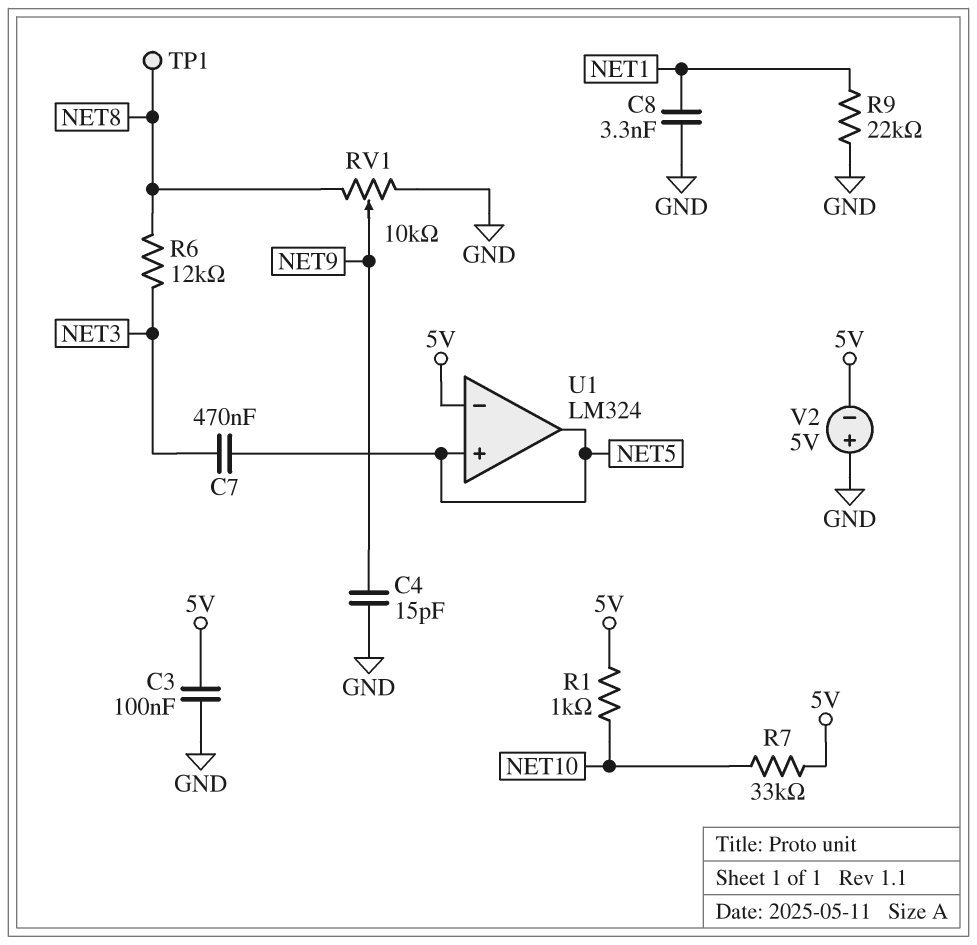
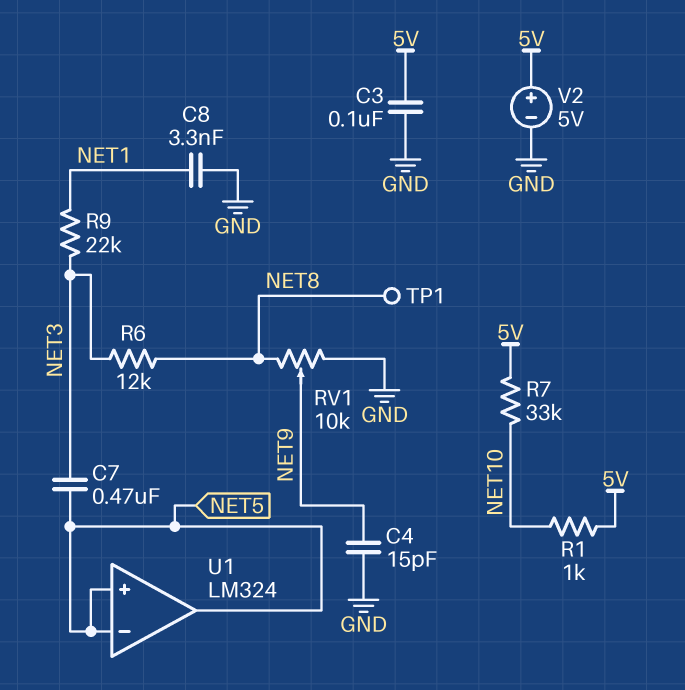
R9: 22k (GND, NET1) -> 22k (NET1, NET3)
U1 pin in-: 5V -> NET5
V2: 5V (plus GND, minus 5V) -> 5V (plus 5V, minus GND)

